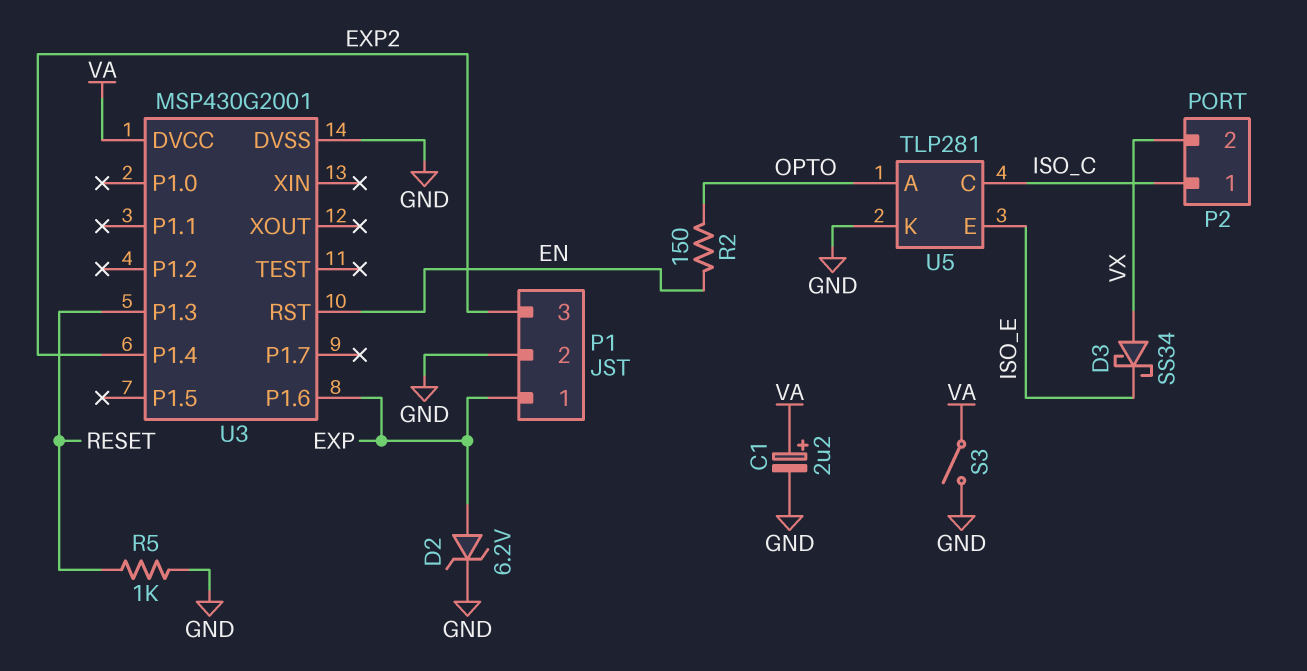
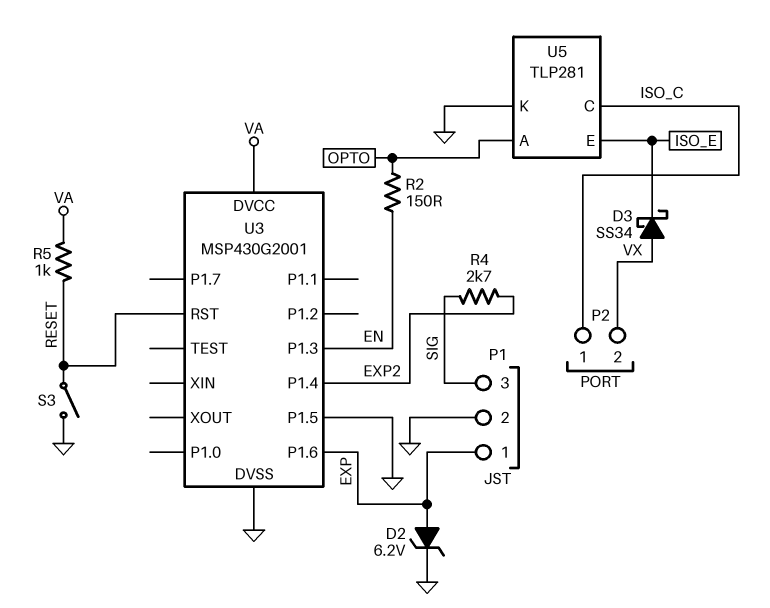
C1: 2.2uF (plus VA, minus GND) -> none
P1 pin 3: EXP2 -> SIG
R4: none -> 2.7k (EXP2, SIG)
R5: 1k (GND, RESET) -> 1k (RESET, VA)
S3: switch (GND, VA) -> switch (GND, RESET)
U3 pin P1.3: RESET -> EN
U3 pin P1.5: none -> GND
U3 pin RST: EN -> RESET

